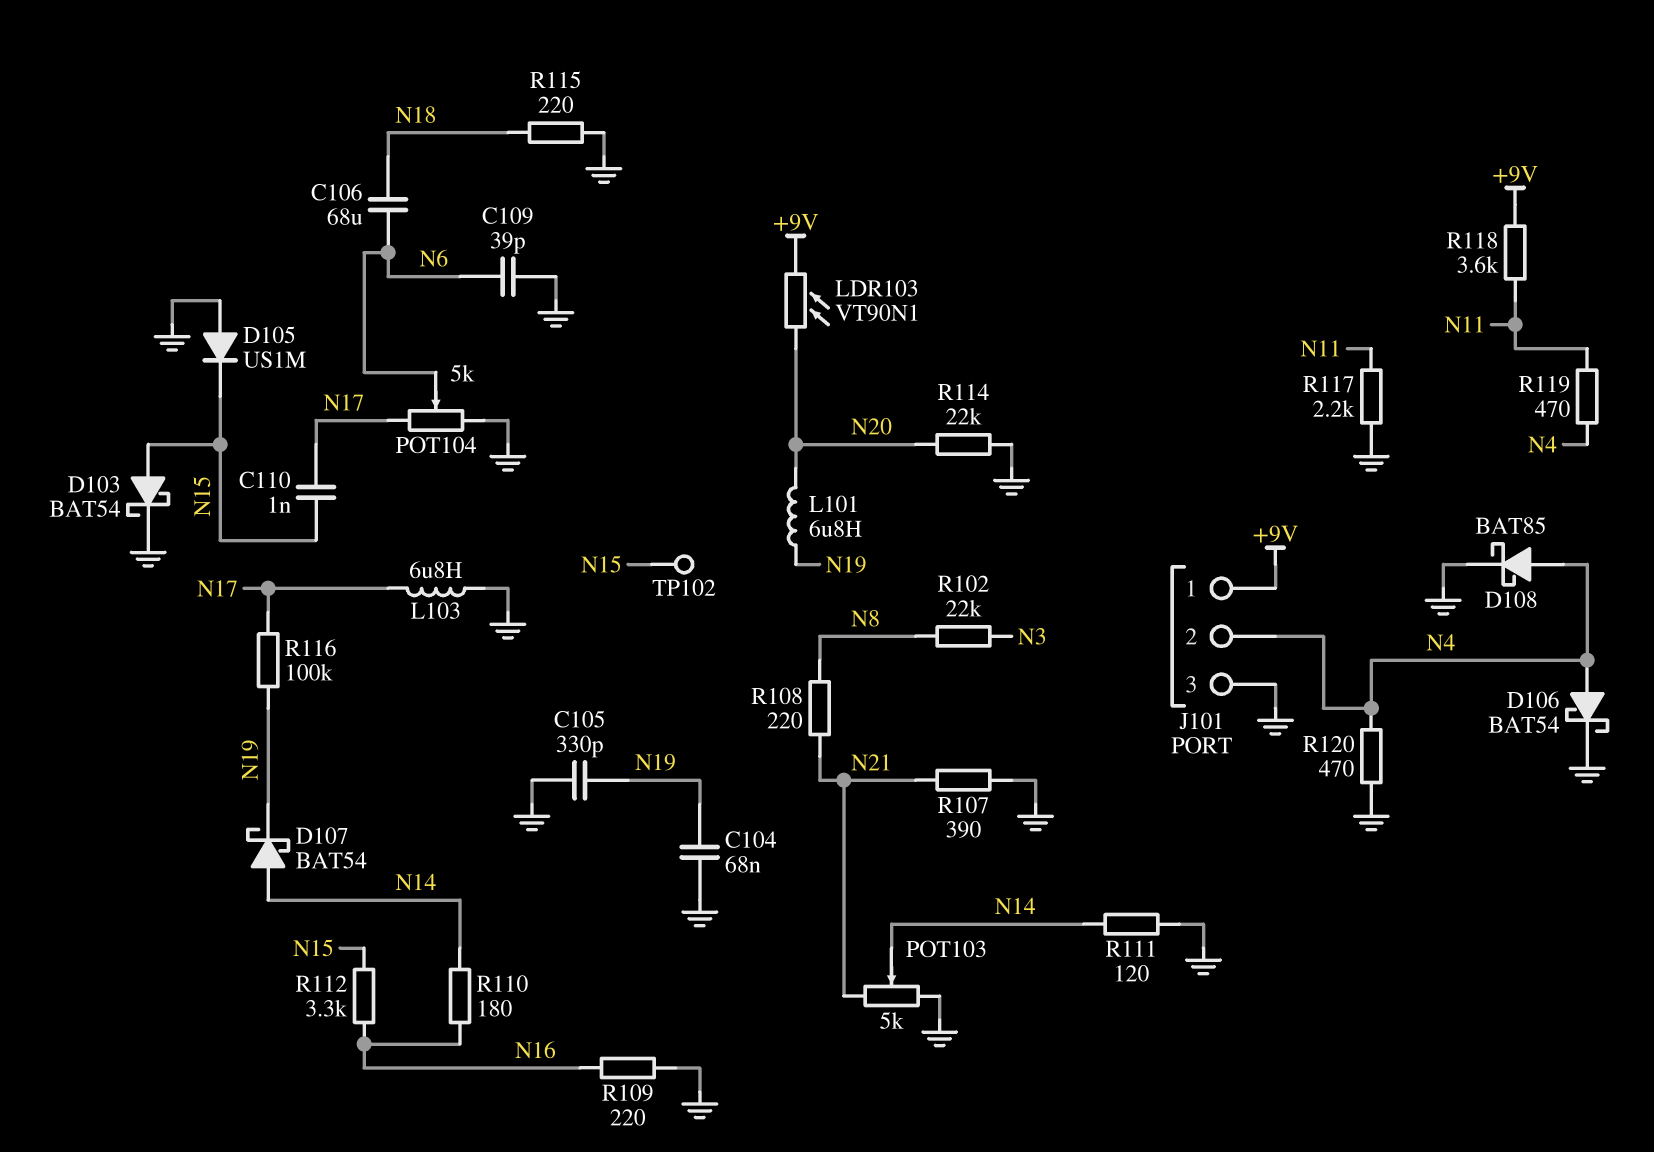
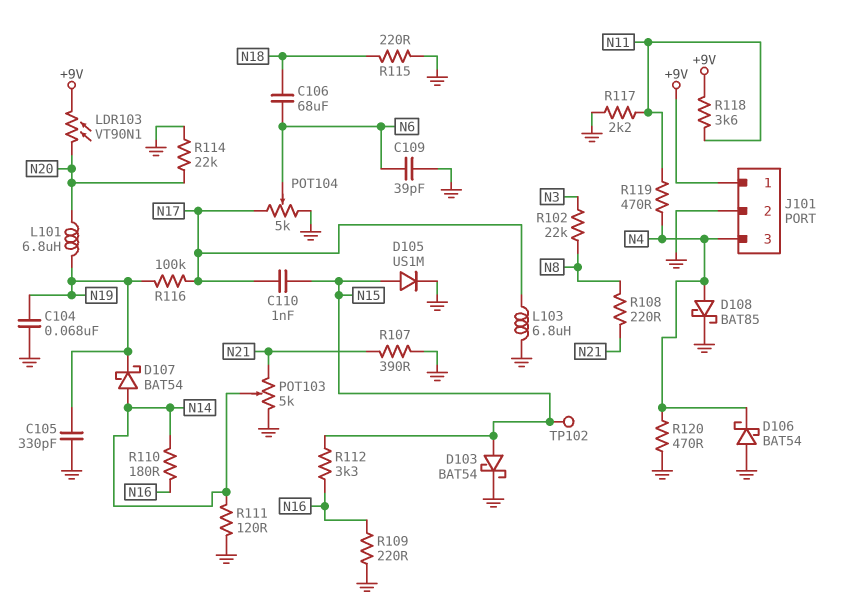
D105: diode US1M (A GND, K N15) -> diode US1M (A N15, K GND)
D106: schottky BAT54 (A N4, K GND) -> schottky BAT54 (A GND, K N4)
J101 pin 2: N4 -> GND
J101 pin 3: GND -> N4

